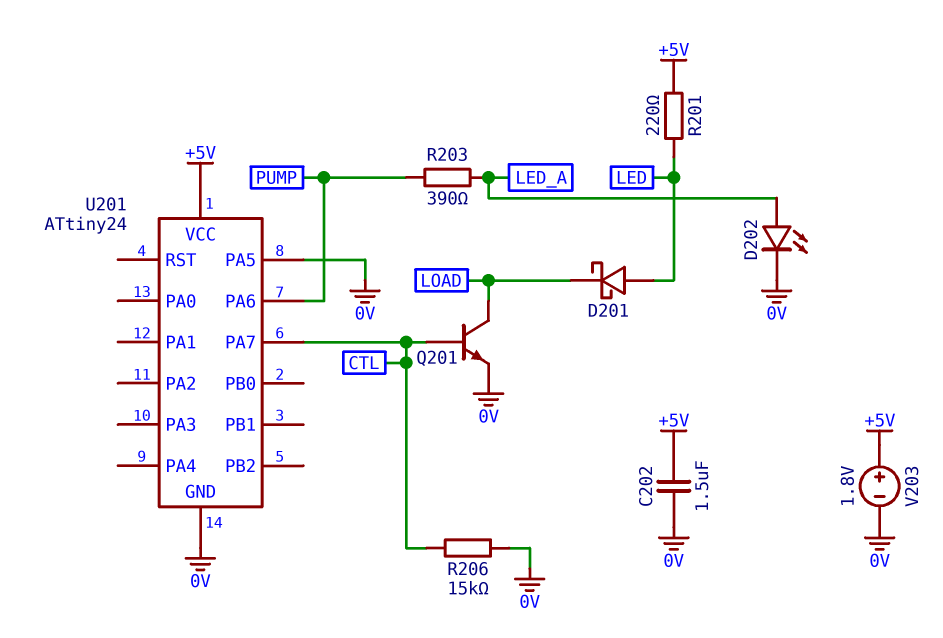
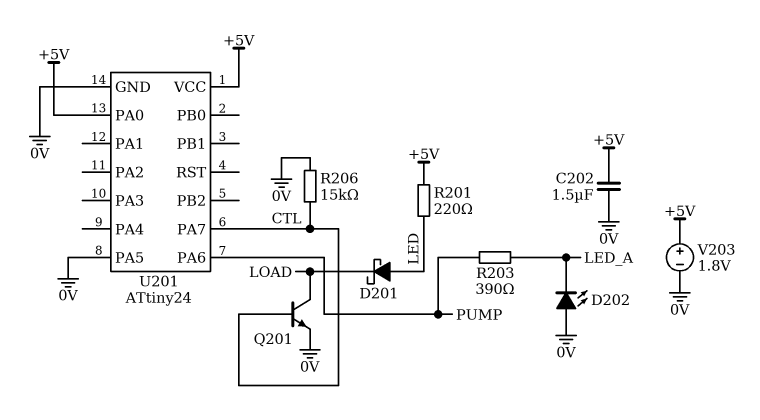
D202: LED (A LED_A, K 0V) -> LED (A 0V, K LED_A)
U201 pin PA0: none -> +5V

